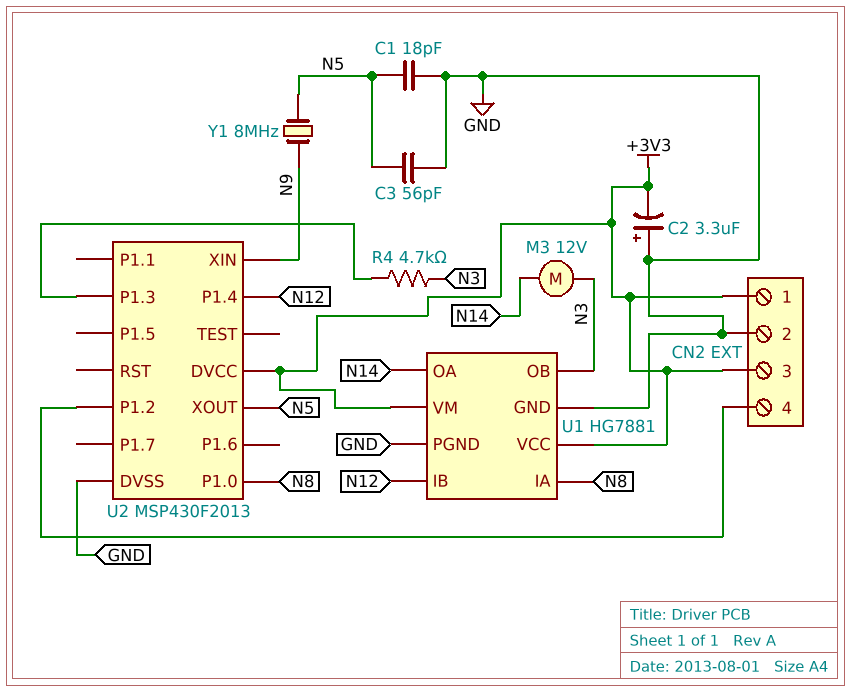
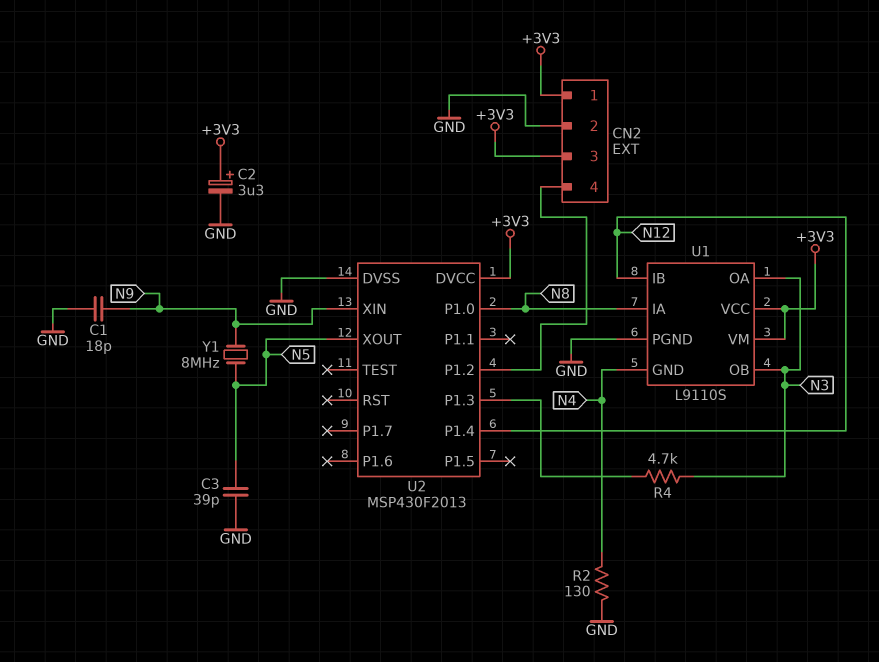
C1: 18pF (GND, N5) -> 18pF (GND, N9)
C2: 3.3uF (plus GND, minus +3V3) -> 3.3uF (plus +3V3, minus GND)
C3: 56pF (GND, N5) -> 39pF (GND, N5)
M3: motor 12V (N3, N14) -> none
R2: none -> 130 (GND, N4)
U1: HG7881 -> L9110S
U1 pin GND: GND -> N4
U1 pin OA: N14 -> N3

